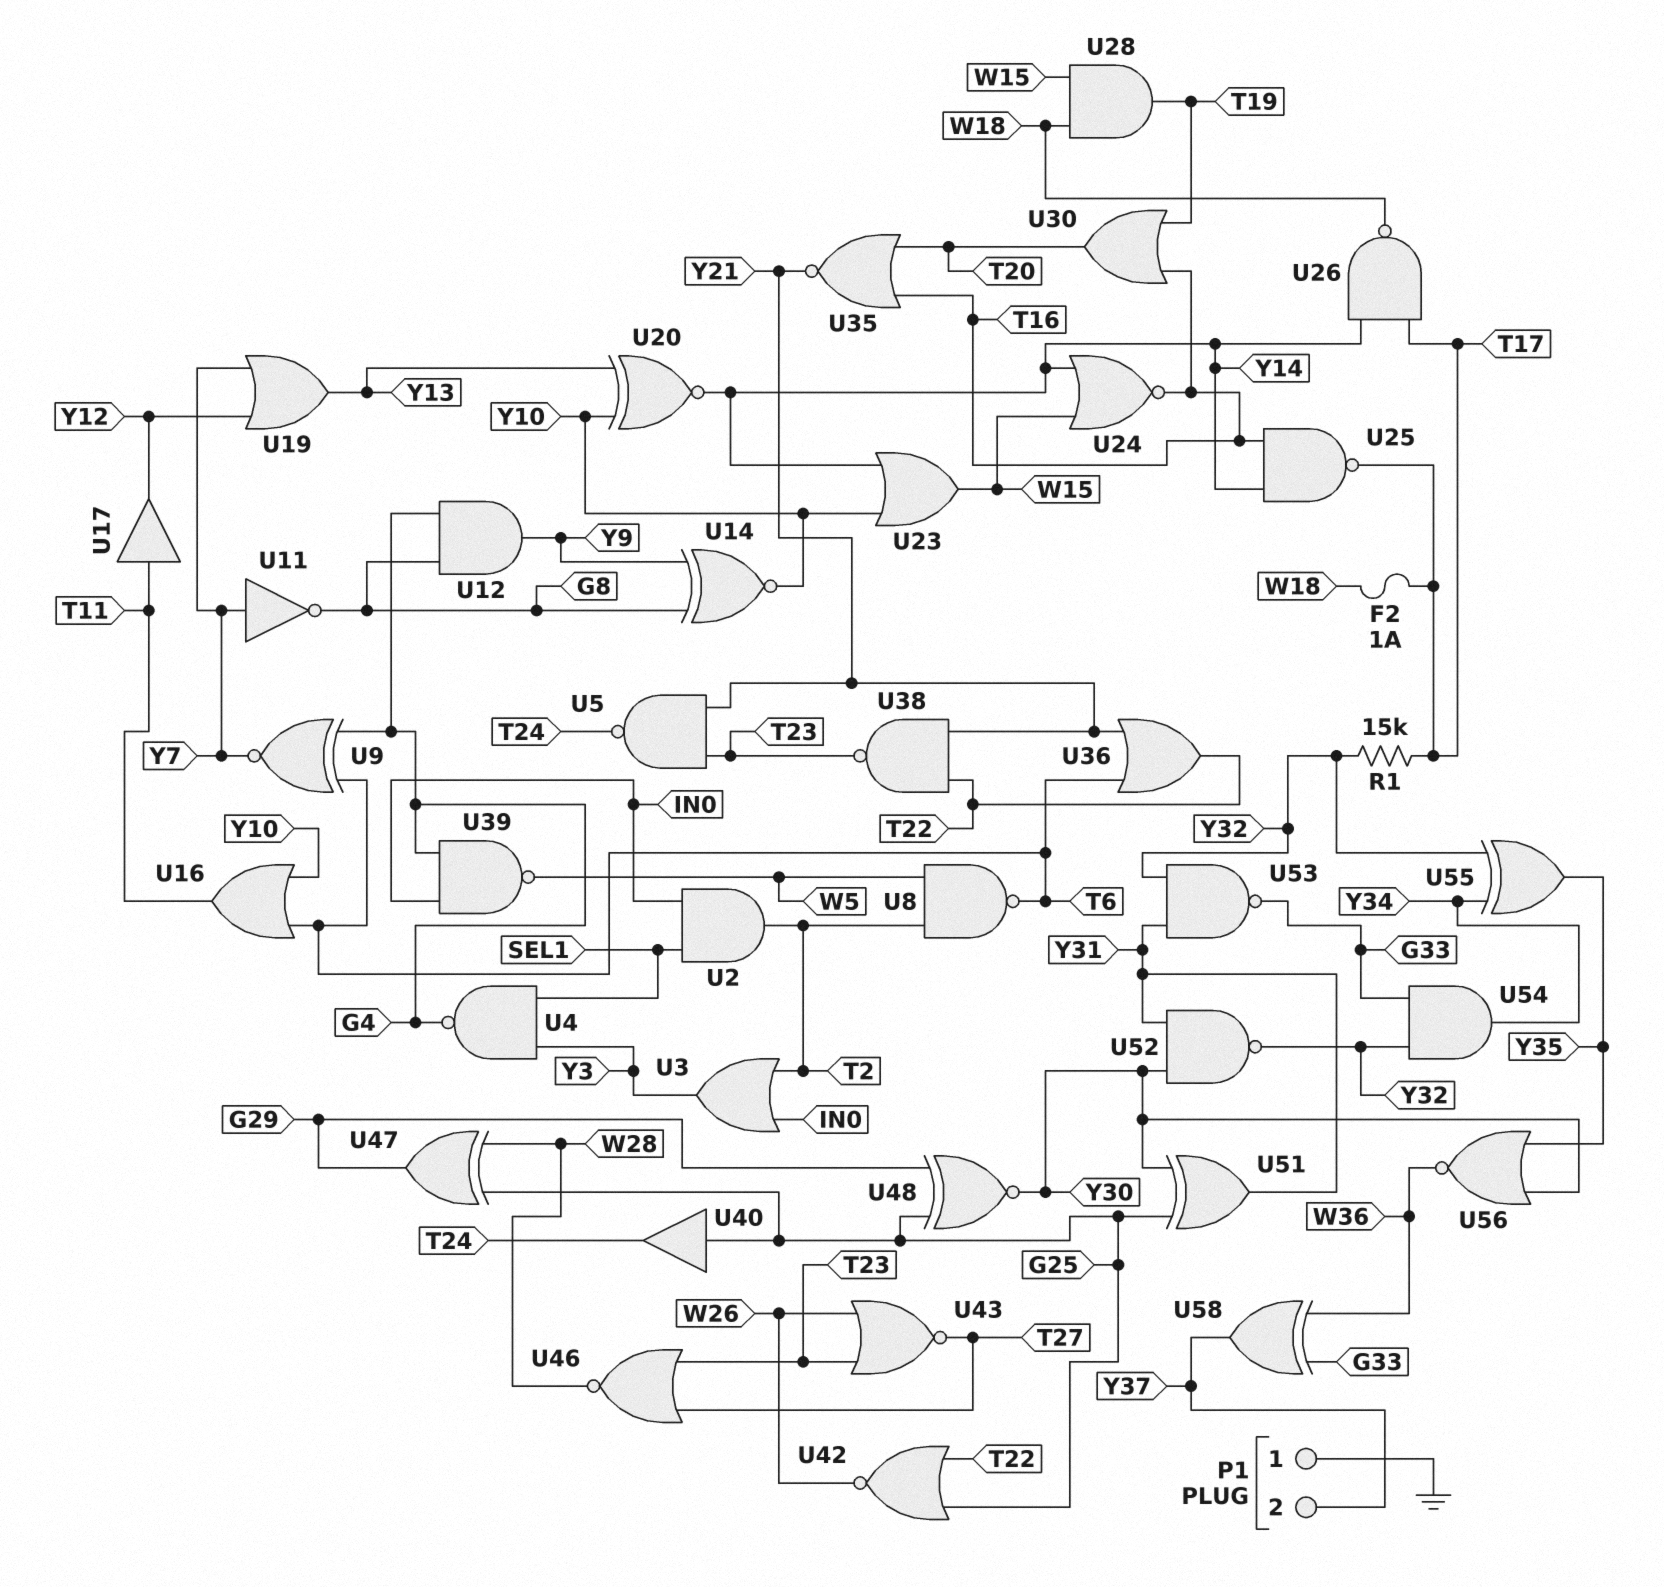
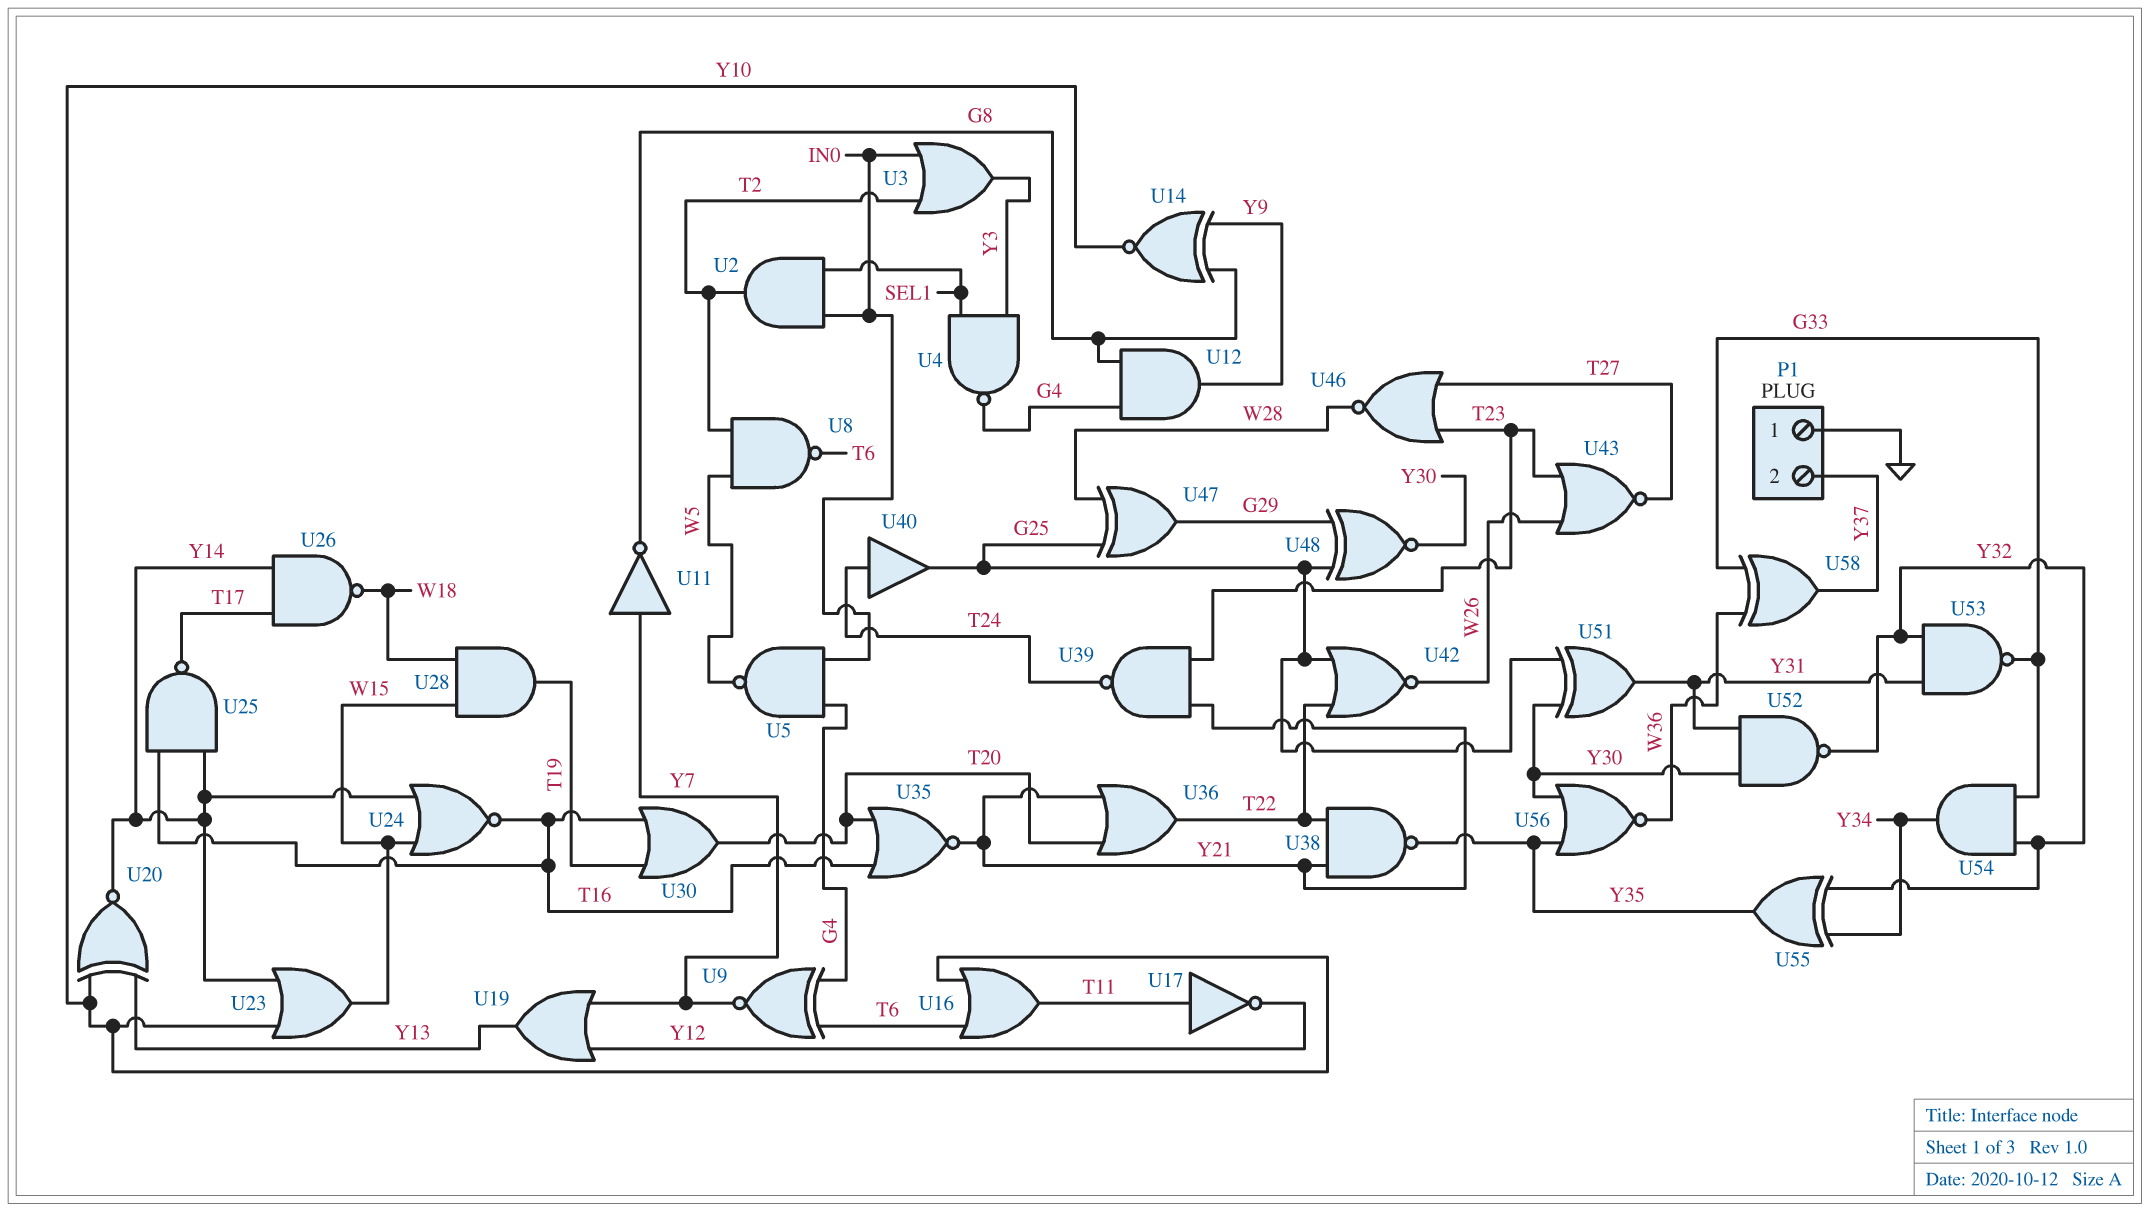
F2: 1A (T17, W18) -> none
R1: 15k (T17, Y32) -> none
U5: NAND (in T23, in Y21, out T24) -> NAND (in G4, in IN0, out W5)
U17: buffer (in T11, out Y12) -> NOT (in T11, out Y12)
U36: OR (in T6, in Y21, out T22) -> OR (in T20, in Y21, out T22)
U38: NAND (in T22, in Y21, out T23) -> NAND (in T22, in Y21, out Y35)
U39: NAND (in G4, in IN0, out W5) -> NAND (in T23, in Y21, out T24)
U40: buffer (in G25, out T24) -> buffer (in T24, out G25)

